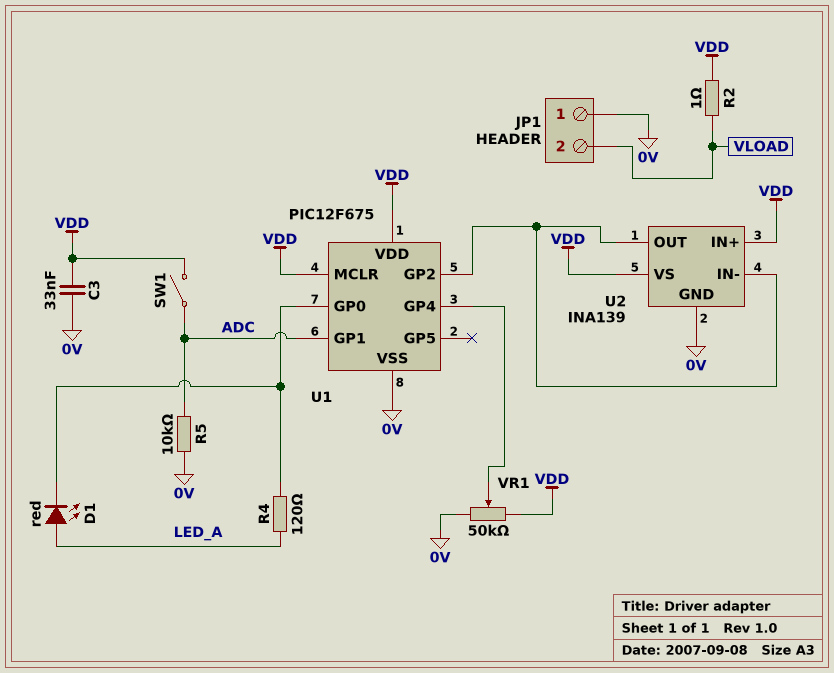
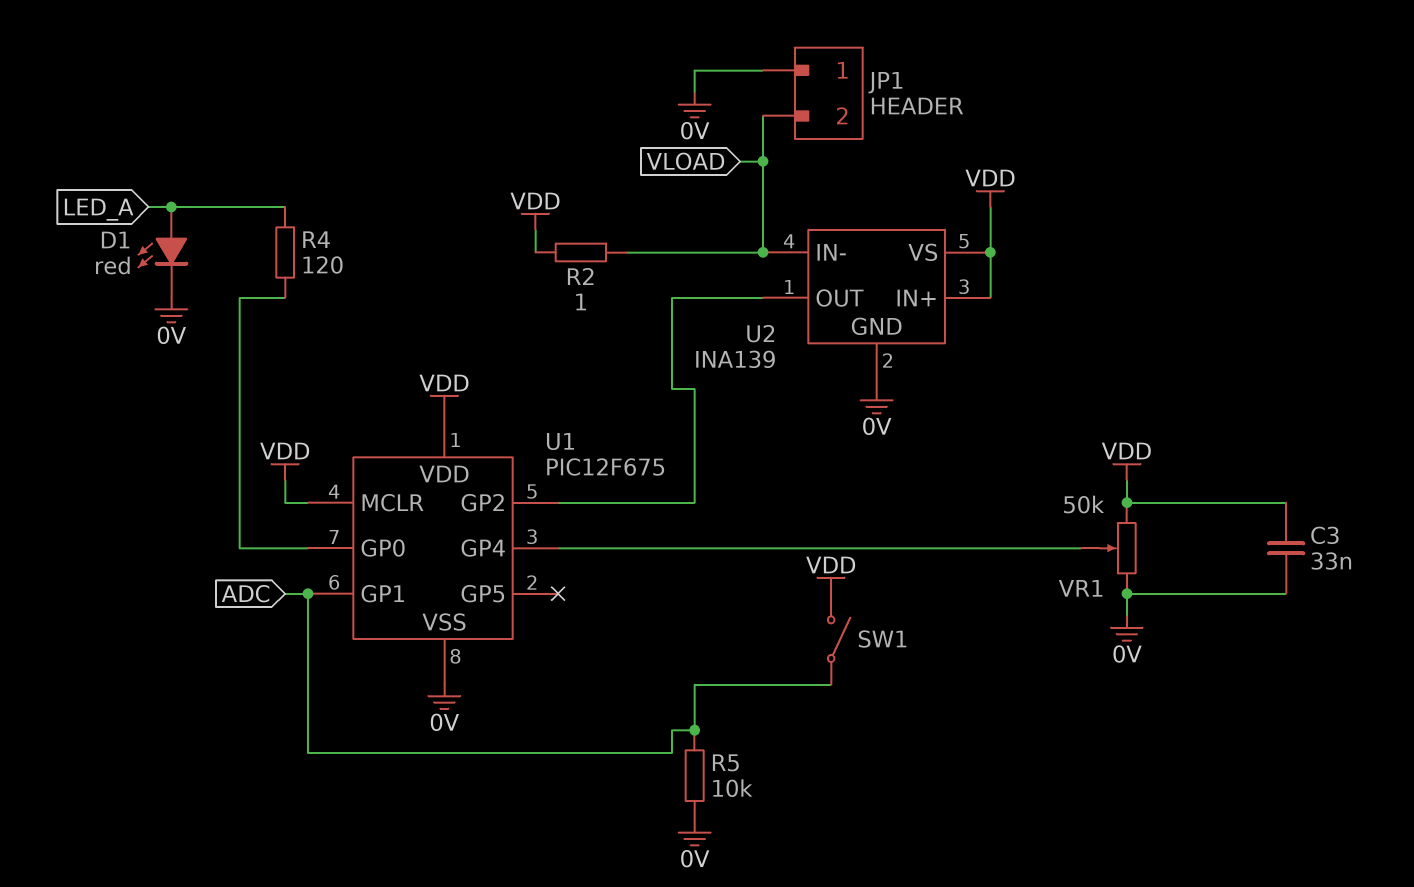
D1: LED red (A LED_A, K U1/GP0) -> LED red (A LED_A, K 0V)
U2 pin IN-: U1/GP2 -> VLOAD

